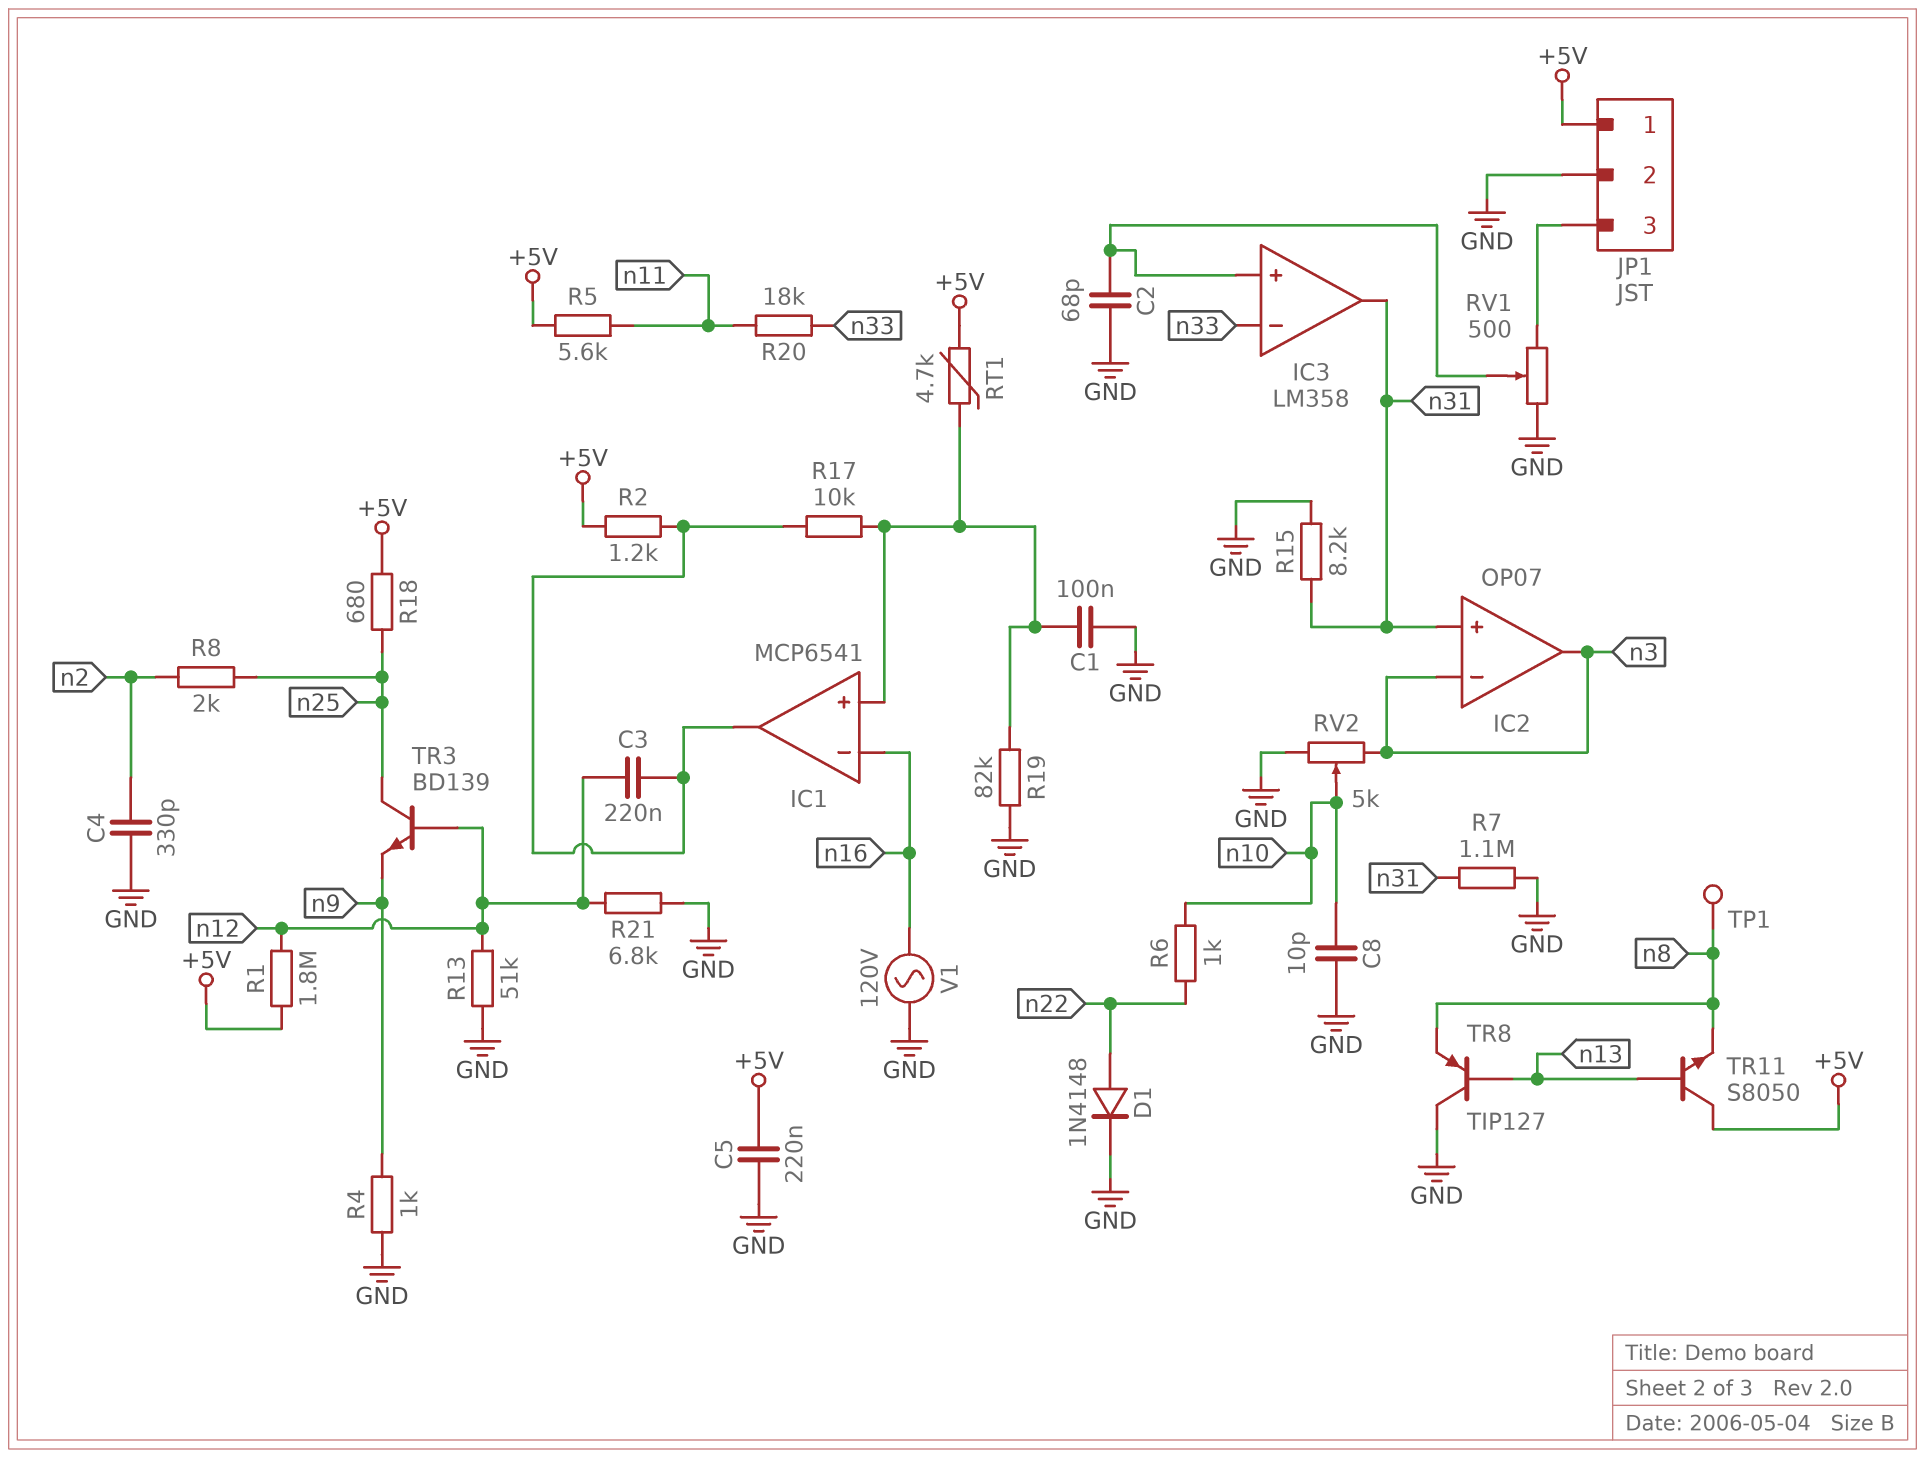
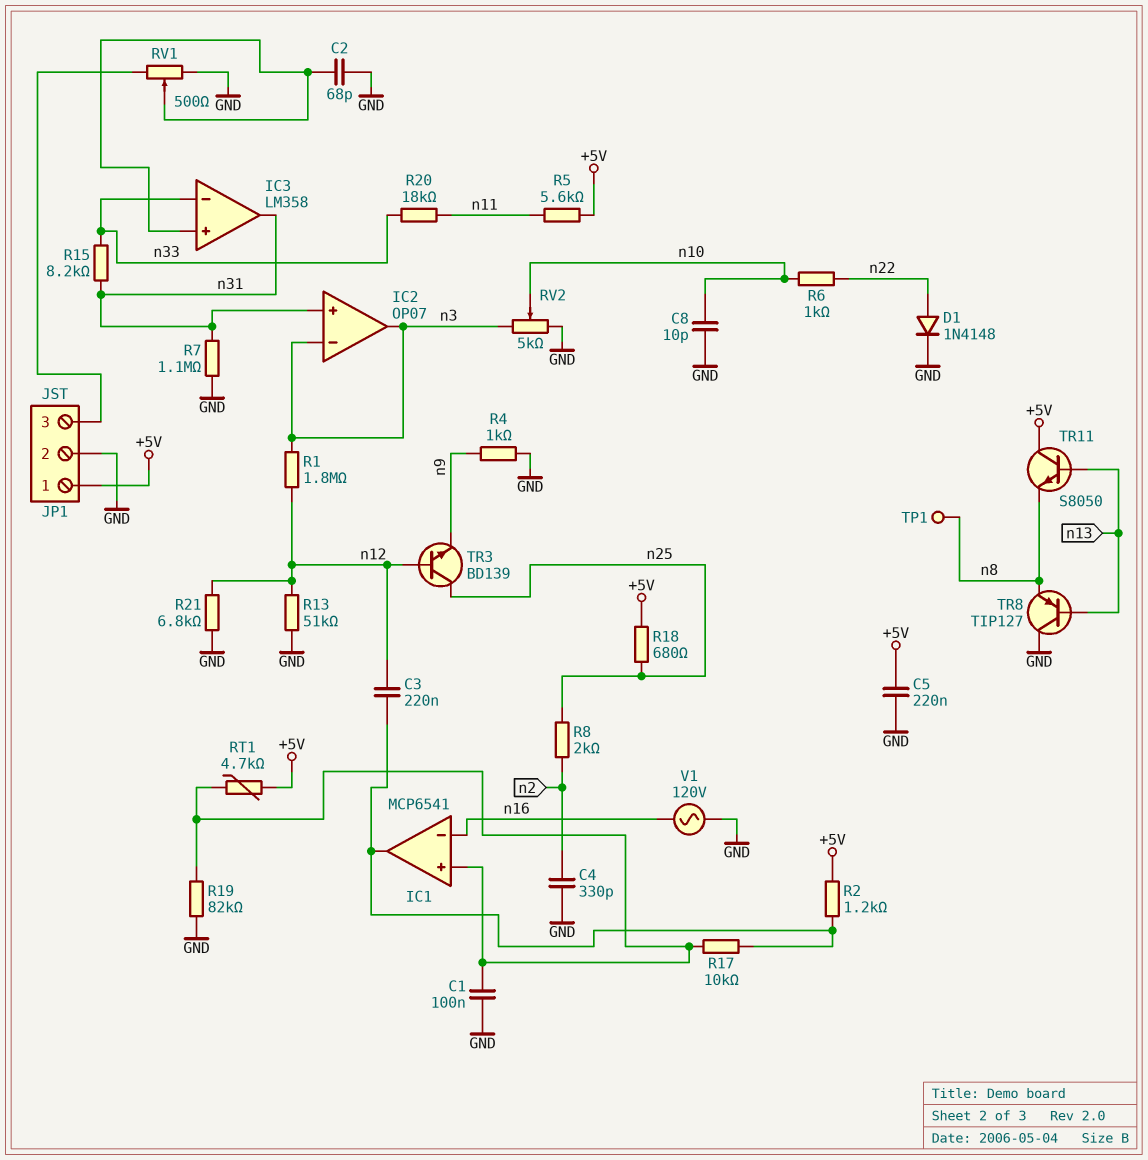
R1: 1.8M (+5V, n12) -> 1.8M (n3, n12)
R15: 8.2k (GND, n31) -> 8.2k (n31, n33)

